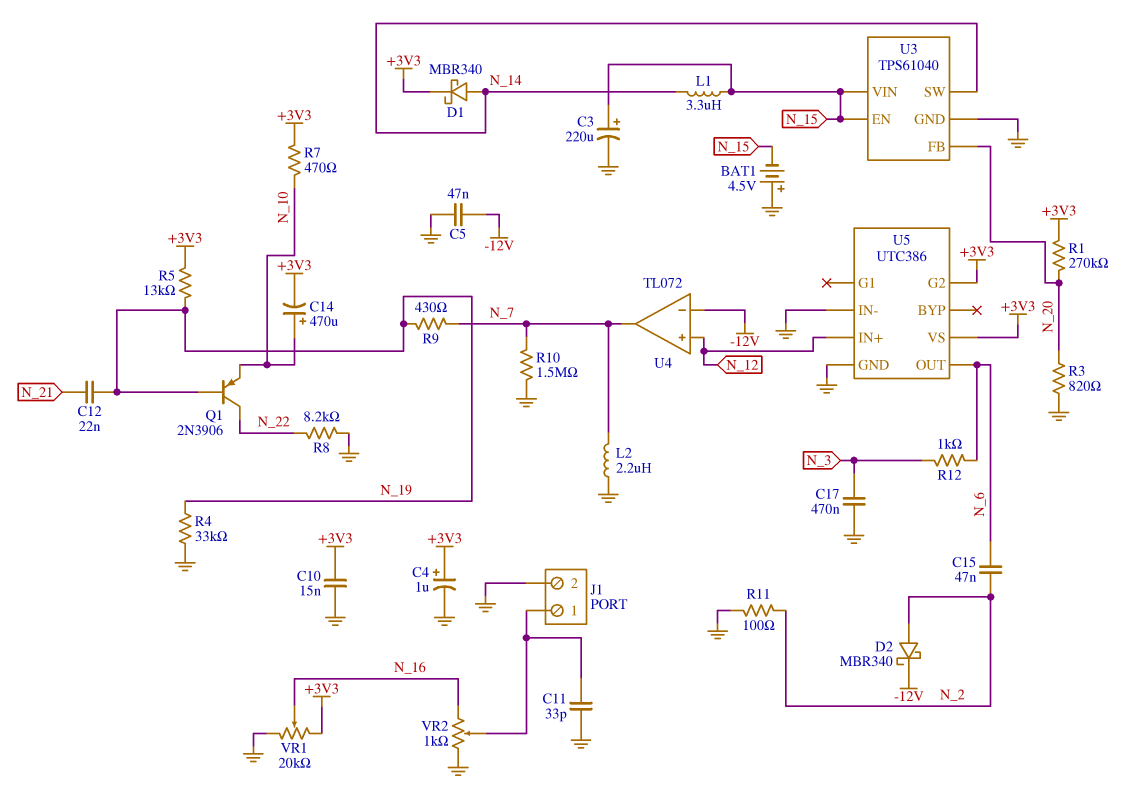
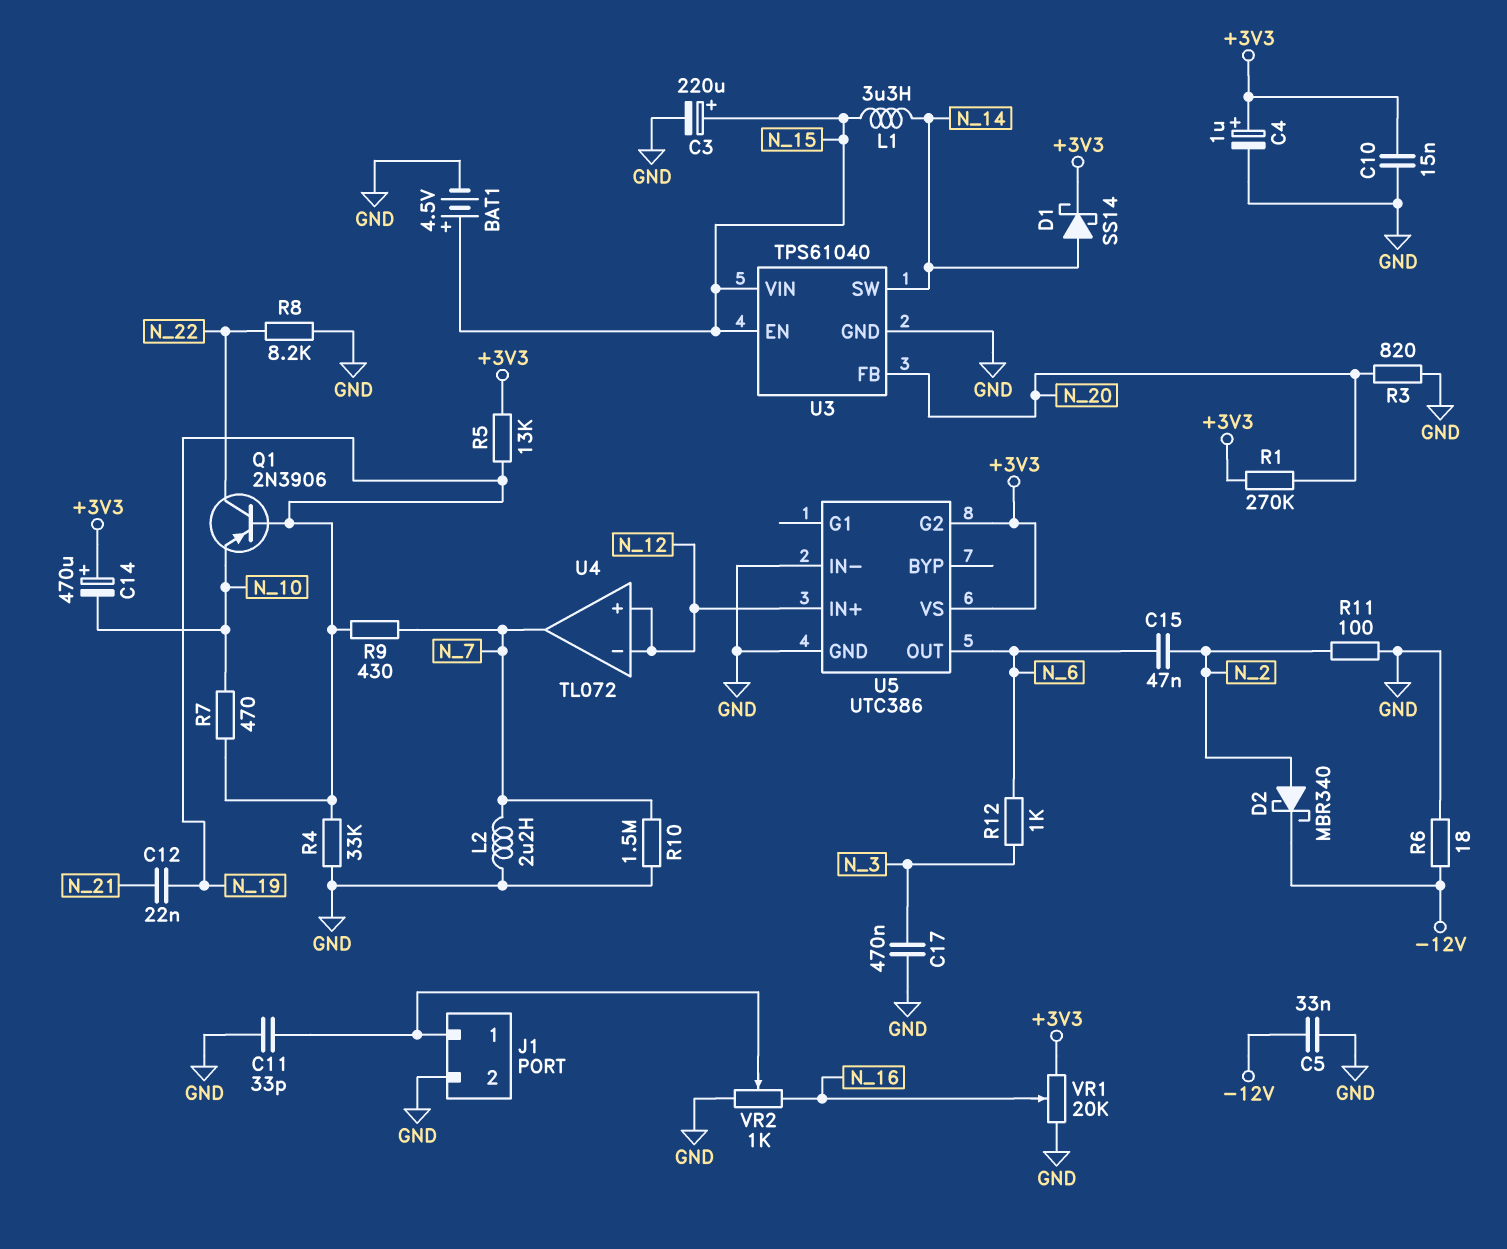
BAT1: 4.5V (plus GND, minus N_15) -> 4.5V (plus N_15, minus GND)
C5: 47nF (-12V, GND) -> 33nF (-12V, GND)
C14: 470uF (plus N_10, minus +3V3) -> 470uF (plus +3V3, minus N_10)
D1: schottky MBR340 (A N_14, K +3V3) -> schottky SS14 (A N_14, K +3V3)
R6: none -> 18 (-12V, GND)
R7: 470 (+3V3, N_10) -> 470 (N_10, N_19)
U4 pin in-: -12V -> N_12

